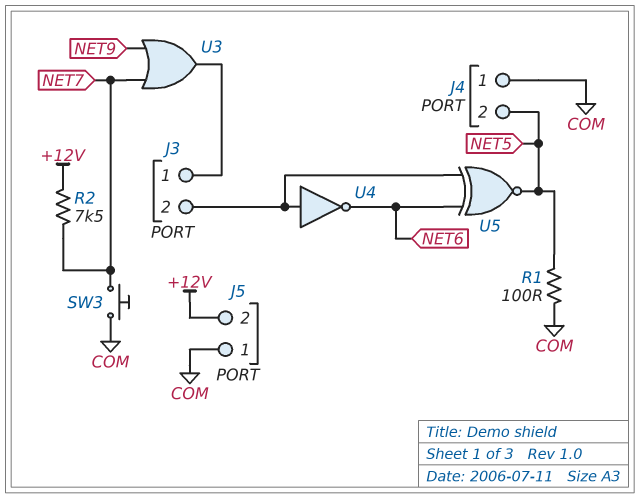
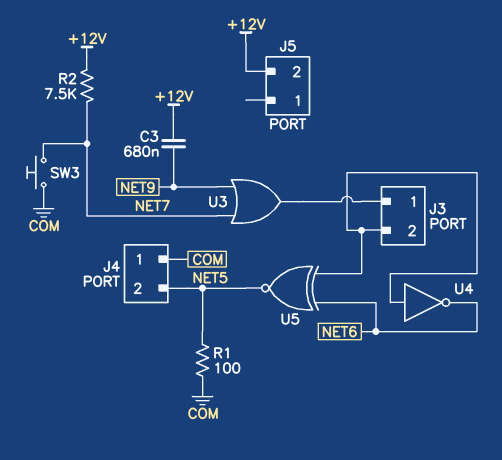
C3: none -> 680nF (+12V, NET9)
J5 pin 1: COM -> none

